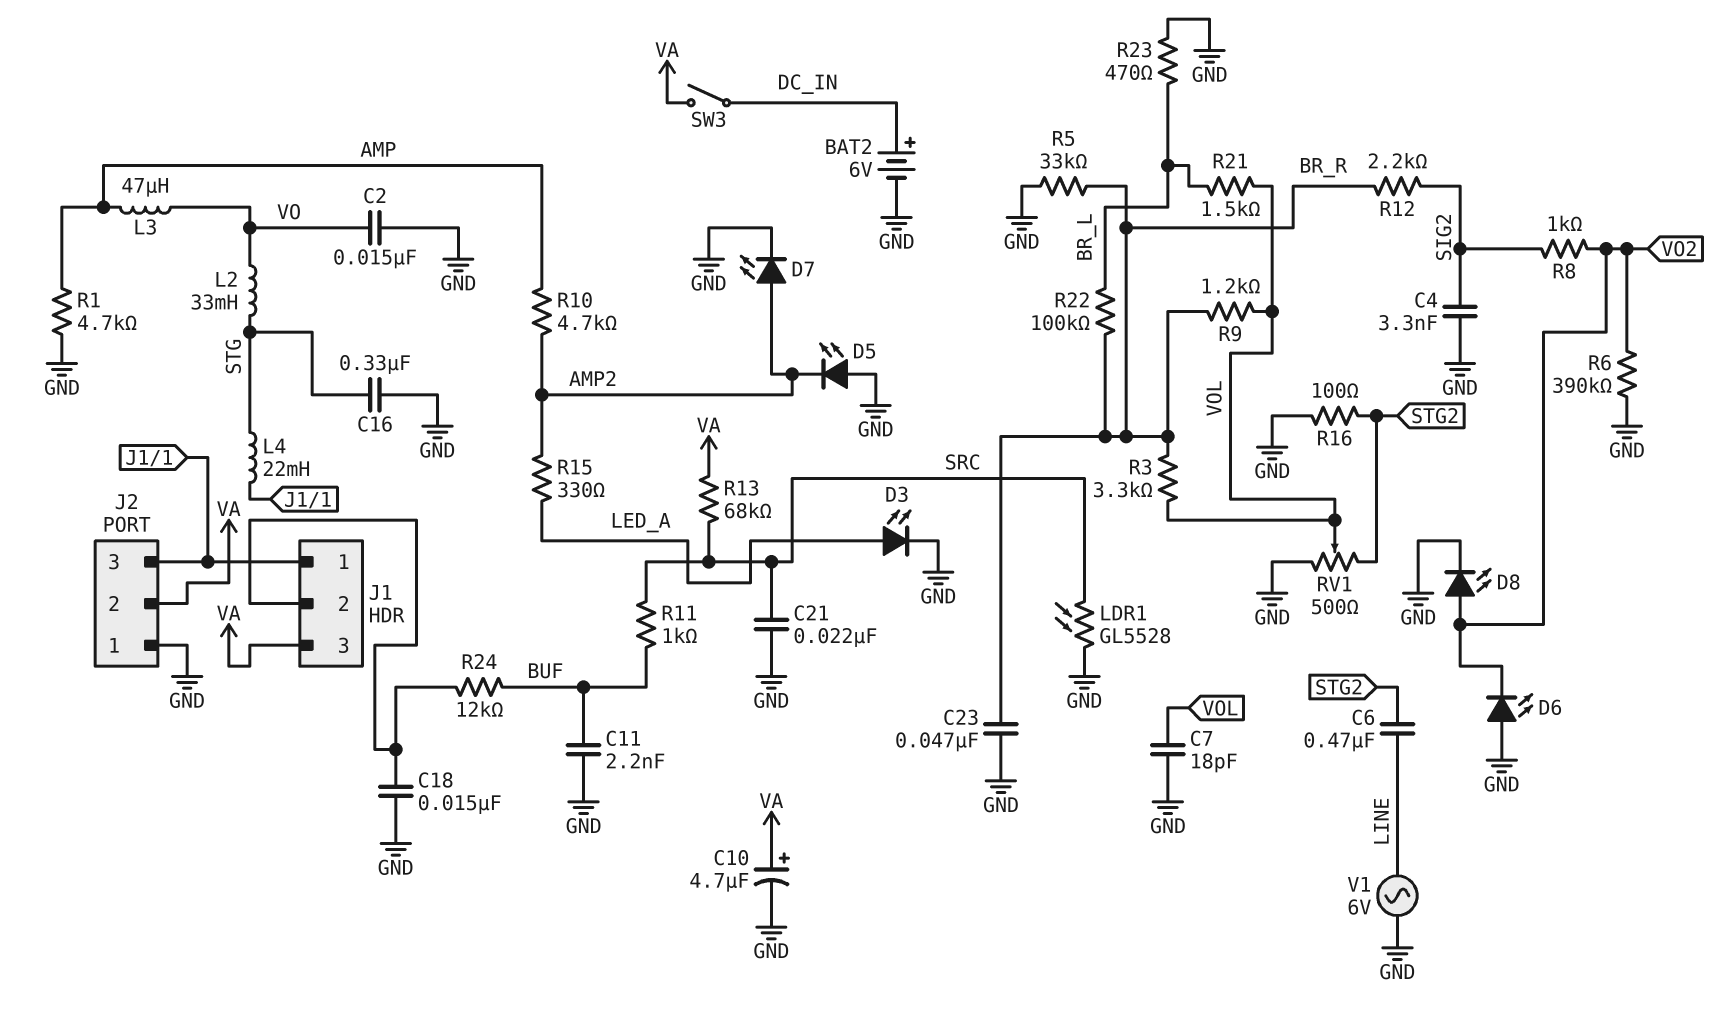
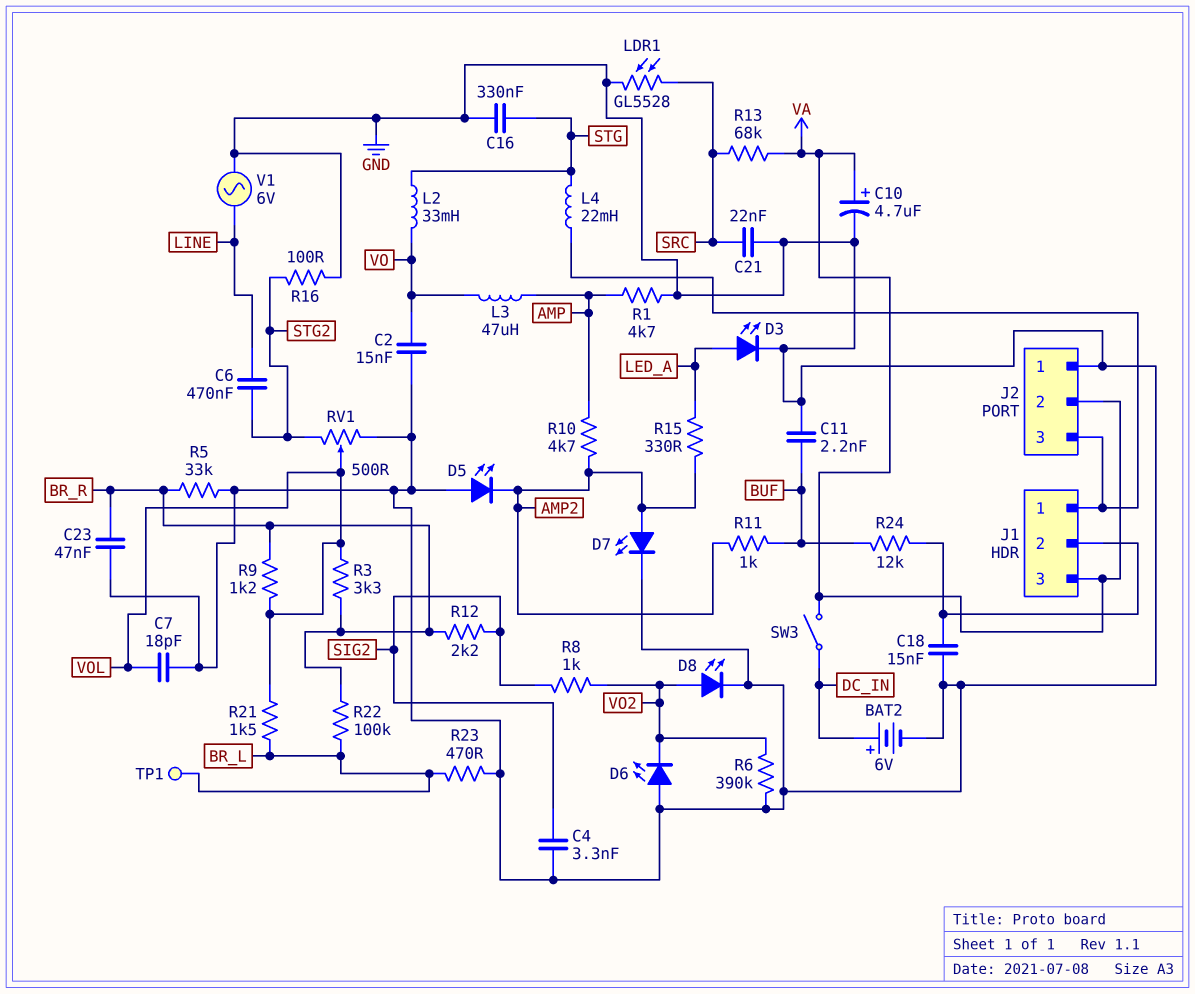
R11: 1k (BUF, SRC) -> 1k (AMP2, BUF)
TP1: none -> test point (BR_L)

